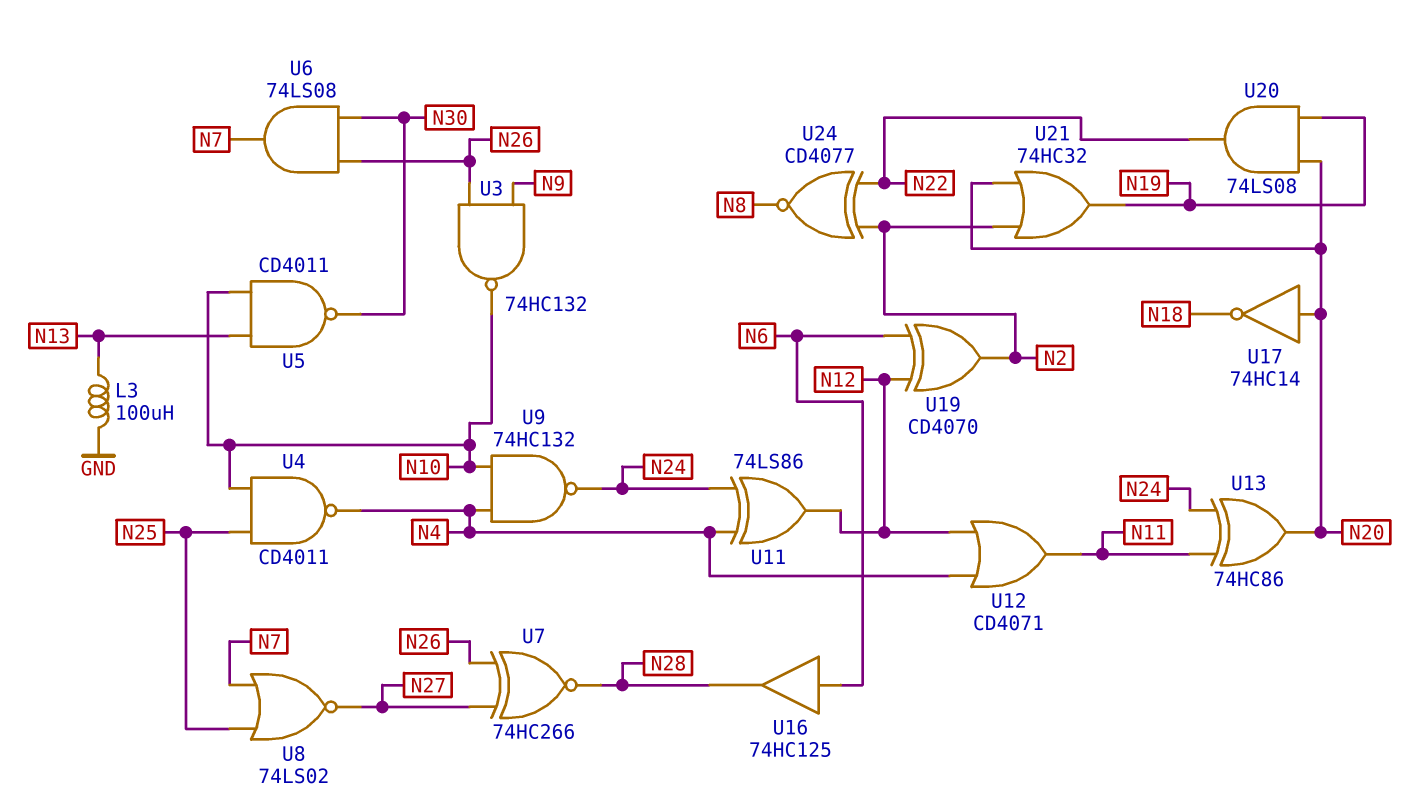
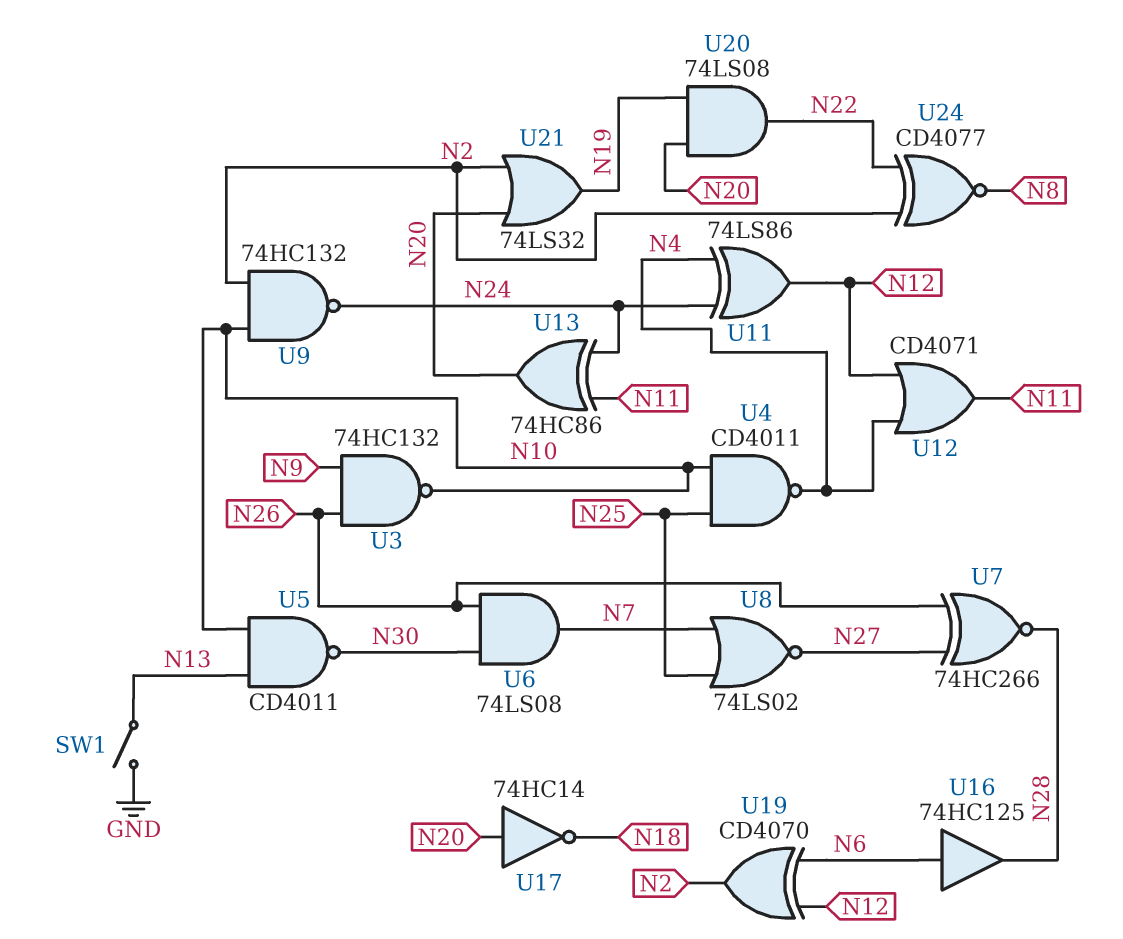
L3: 100uH (GND, N13) -> none
SW1: none -> switch (GND, N13)
U9: NAND 74HC132 (in N4, in N10, out N24) -> NAND 74HC132 (in N2, in N10, out N24)
U21: OR 74HC32 (in N2, in N20, out N19) -> OR 74LS32 (in N2, in N20, out N19)

